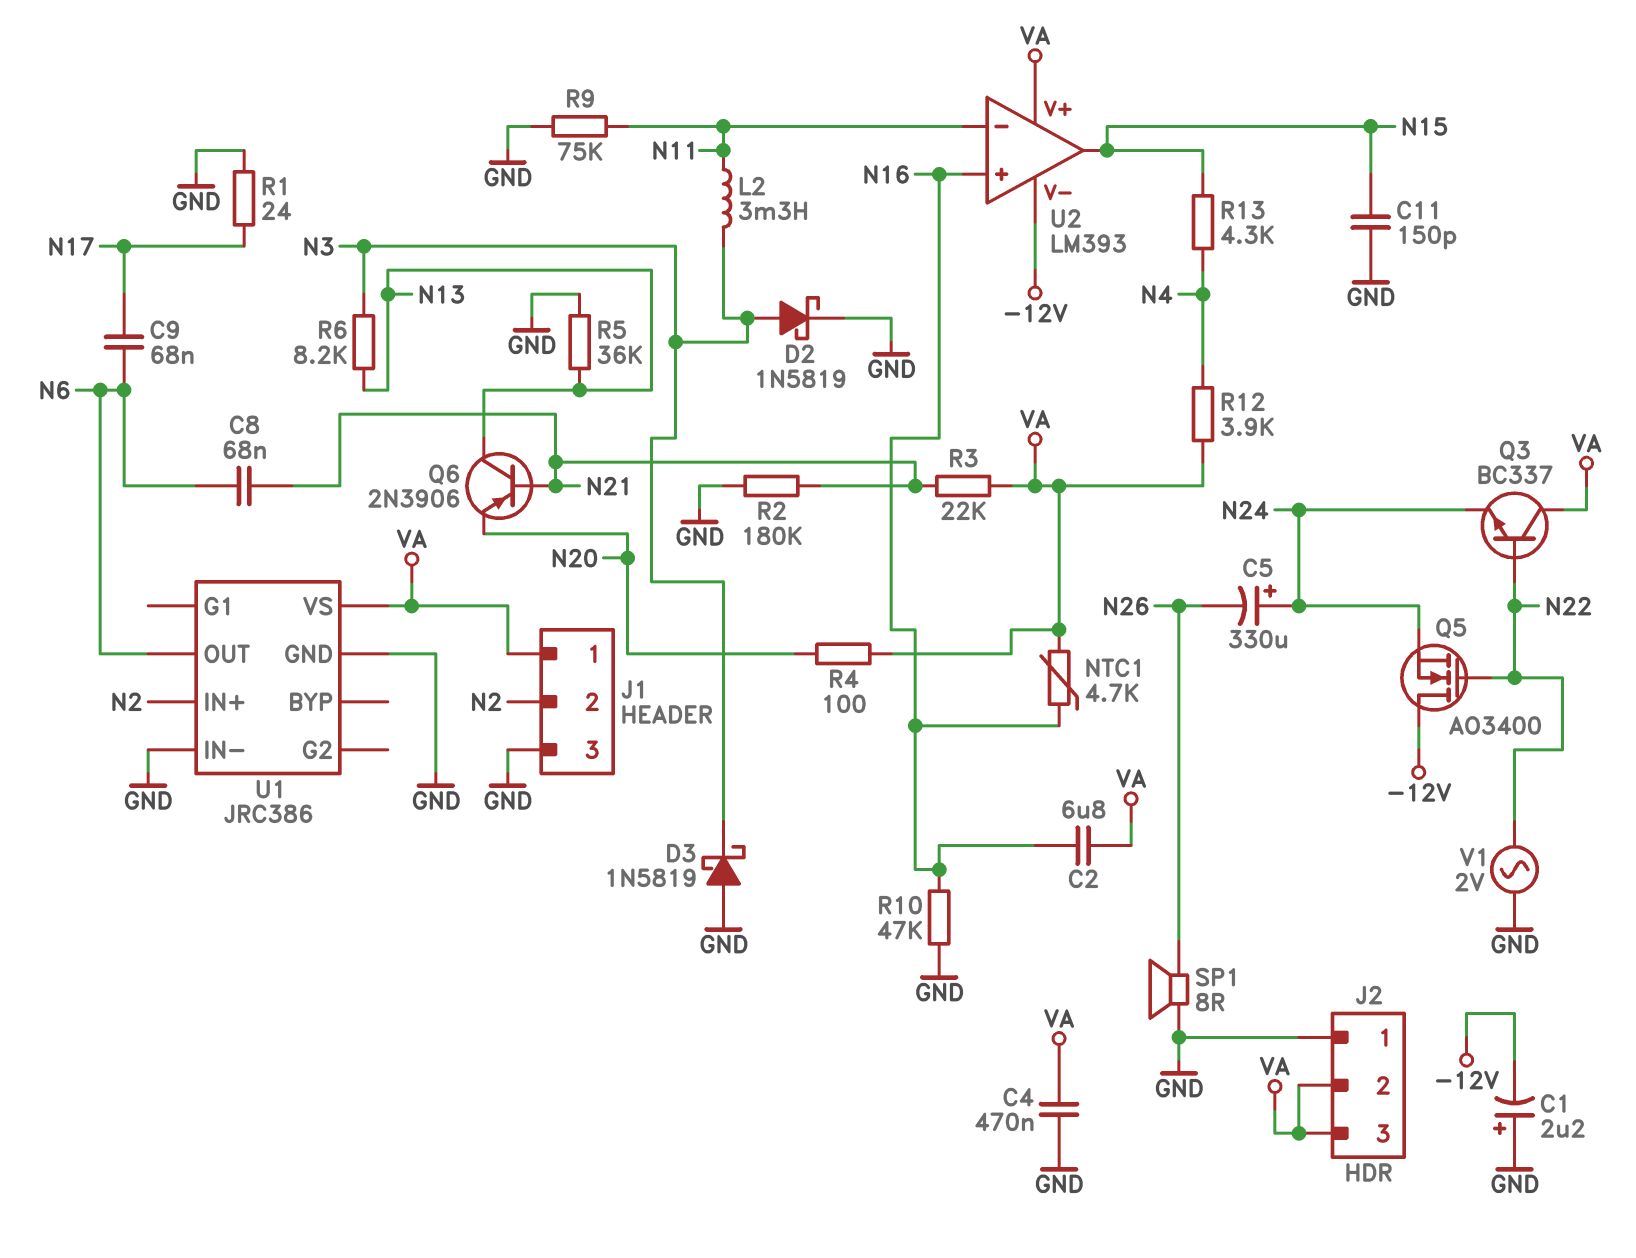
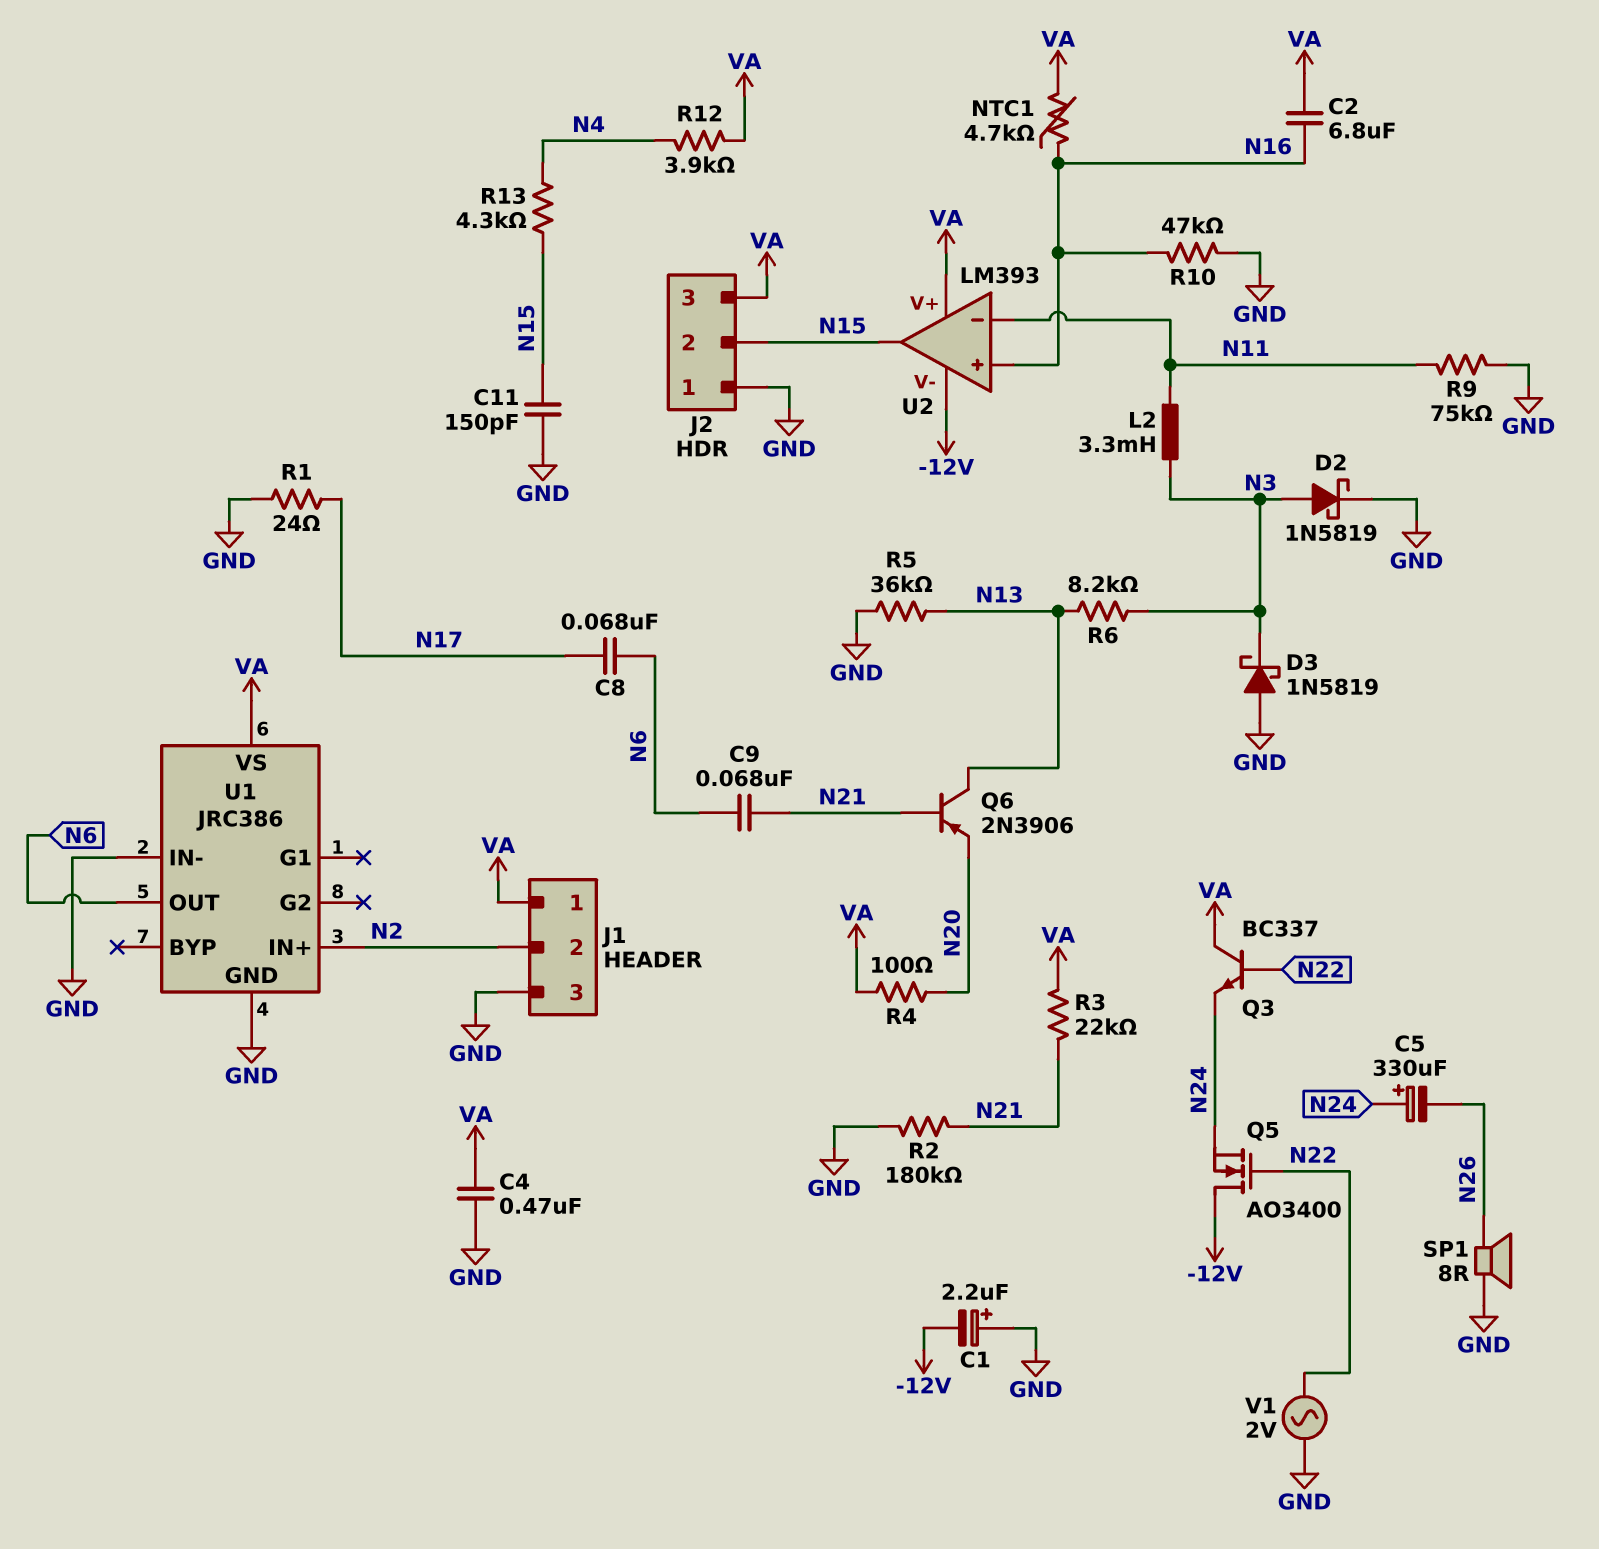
C8: 68nF (N6, N21) -> 68nF (N6, N17)
C9: 68nF (N6, N17) -> 68nF (N6, N21)
J2 pin 2: VA -> N15

